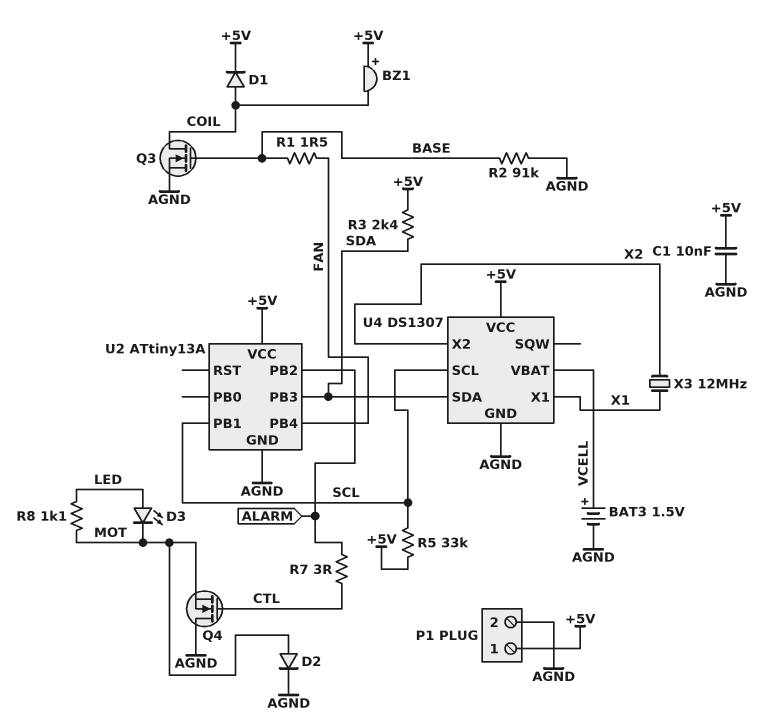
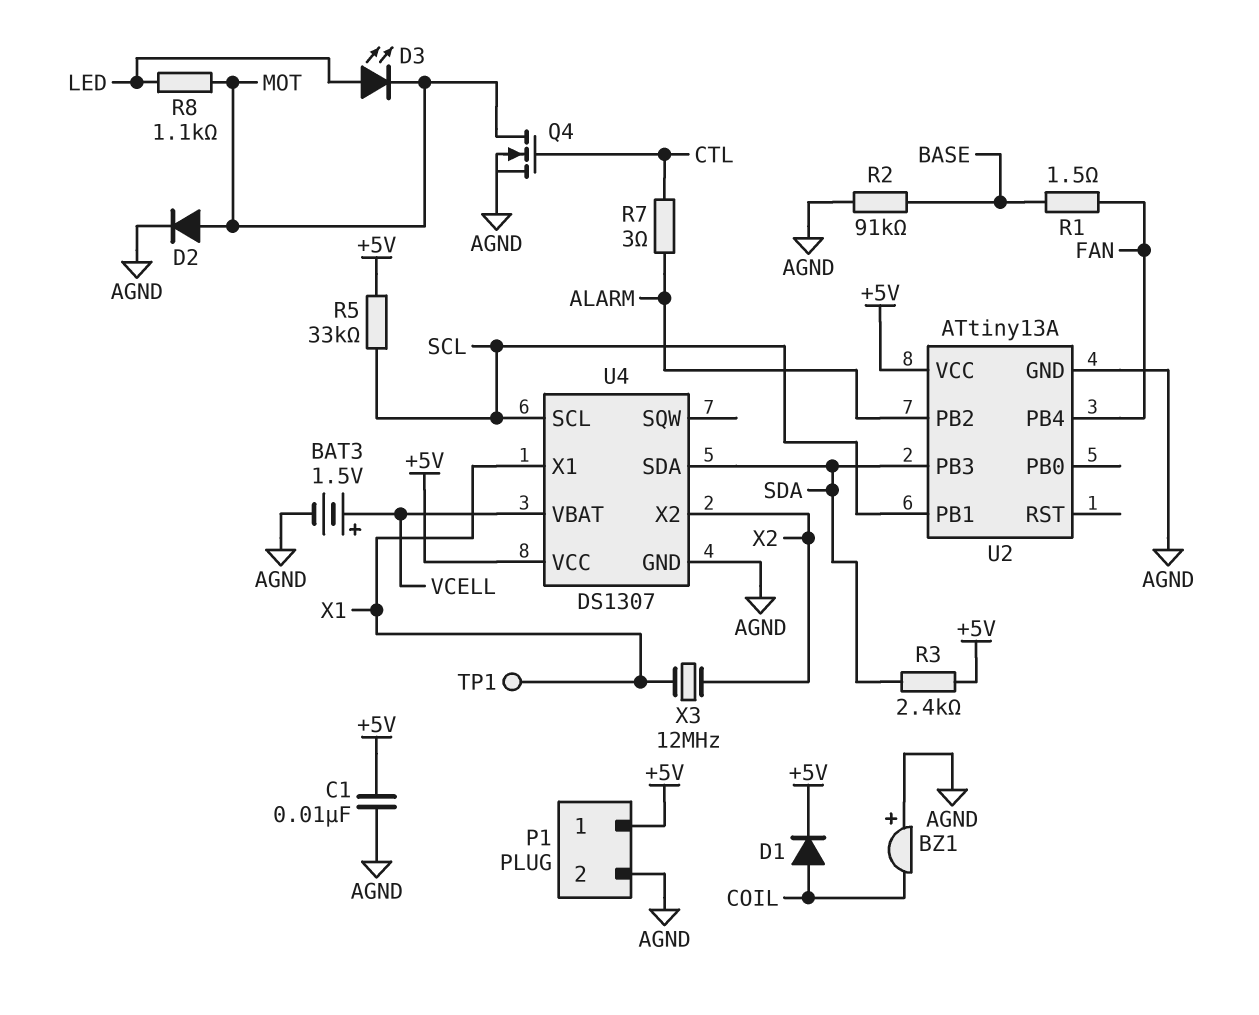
BZ1: buzzer (plus +5V, minus COIL) -> buzzer (plus AGND, minus COIL)
Q3: NMOS (G BASE, D COIL, S AGND) -> none
Q4: NMOS (G CTL, D AGND, S MOT) -> NMOS (G CTL, D MOT, S AGND)
TP1: none -> test point (X1)

